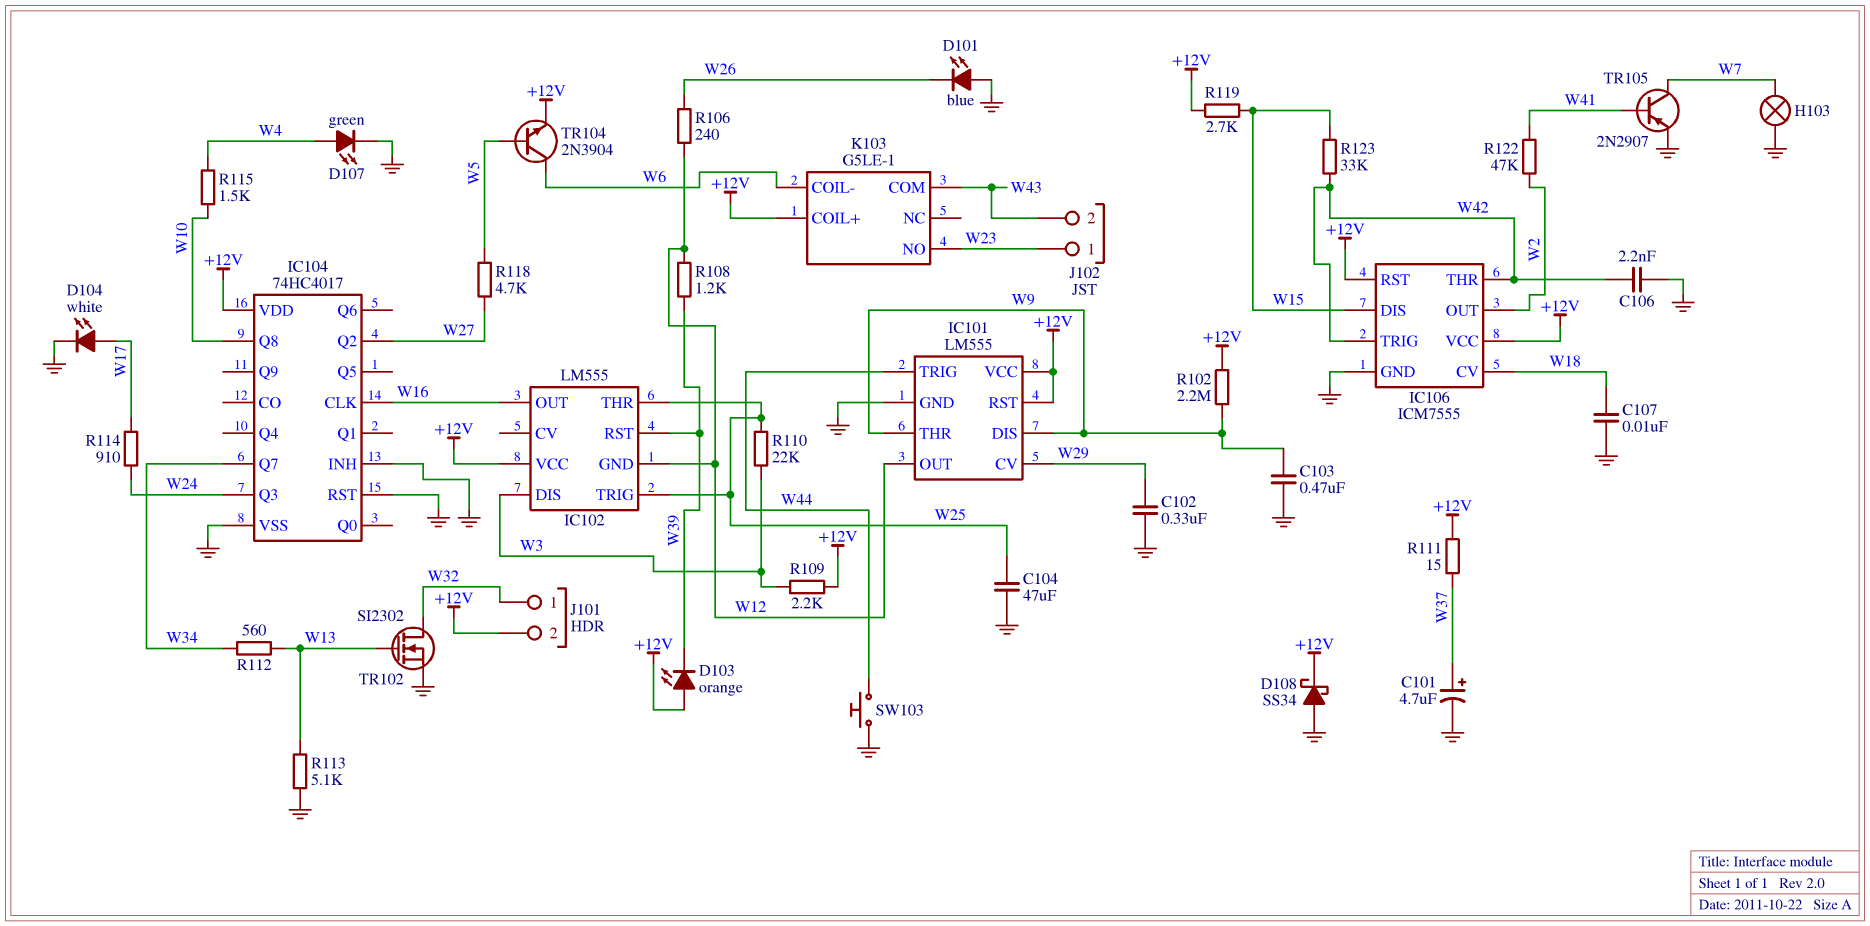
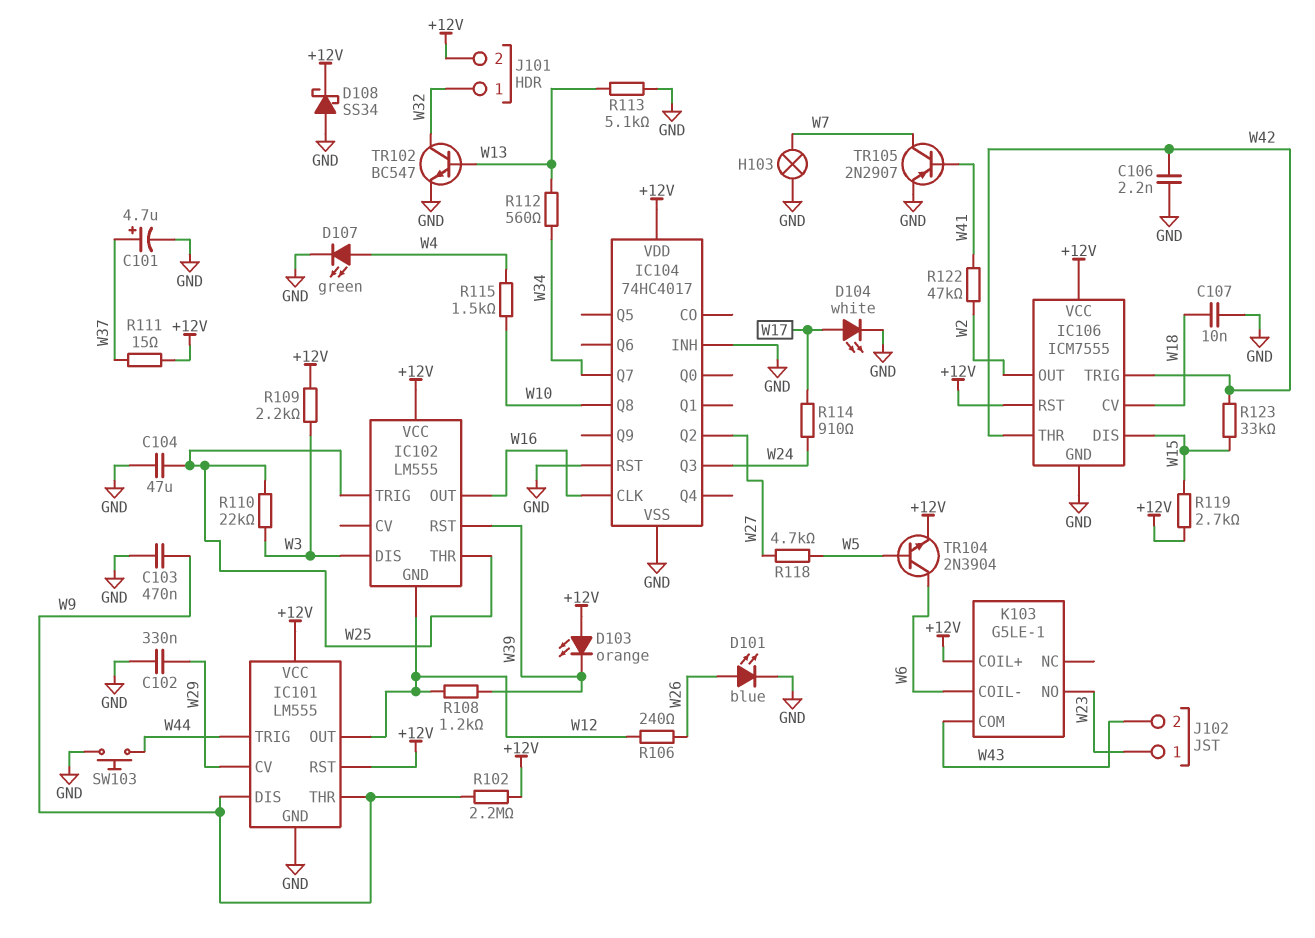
D101: LED blue (A GND, K W26) -> LED blue (A W26, K GND)
TR102: NMOS SI2302 (G W13, D W32, S GND) -> NPN BC547 (B W13, C W32, E GND)

